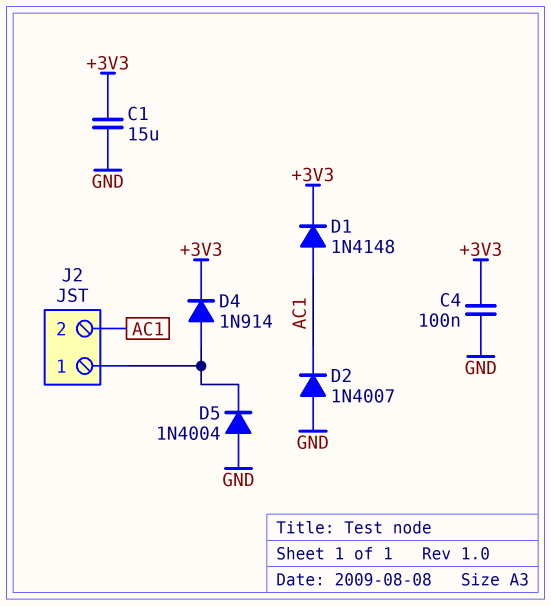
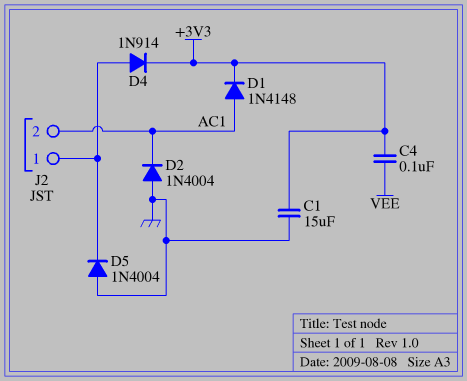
C4: 100nF (+3V3, GND) -> 100nF (+3V3, VEE)
D2: diode 1N4007 (A GND, K AC1) -> diode 1N4004 (A GND, K AC1)

